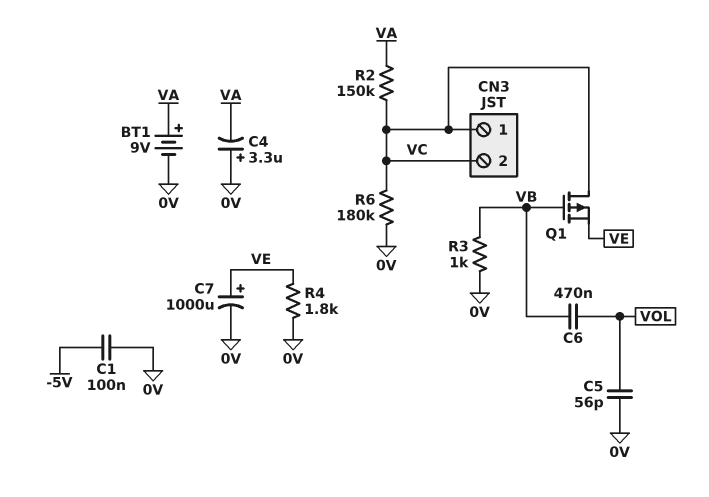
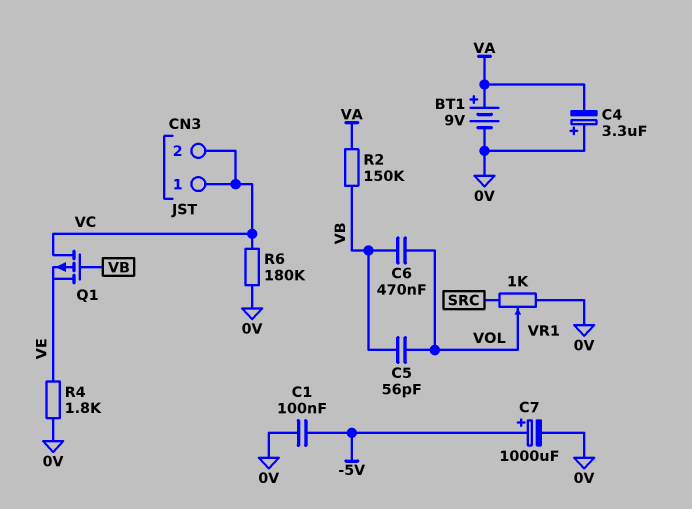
C5: 56pF (0V, VOL) -> 56pF (VB, VOL)
C7: 1000uF (plus VE, minus 0V) -> 1000uF (plus -5V, minus 0V)
R2: 150k (VA, VC) -> 150k (VA, VB)
R3: 1k (0V, VB) -> none
VR1: none -> 1k (0V, SRC, wiper VOL)

